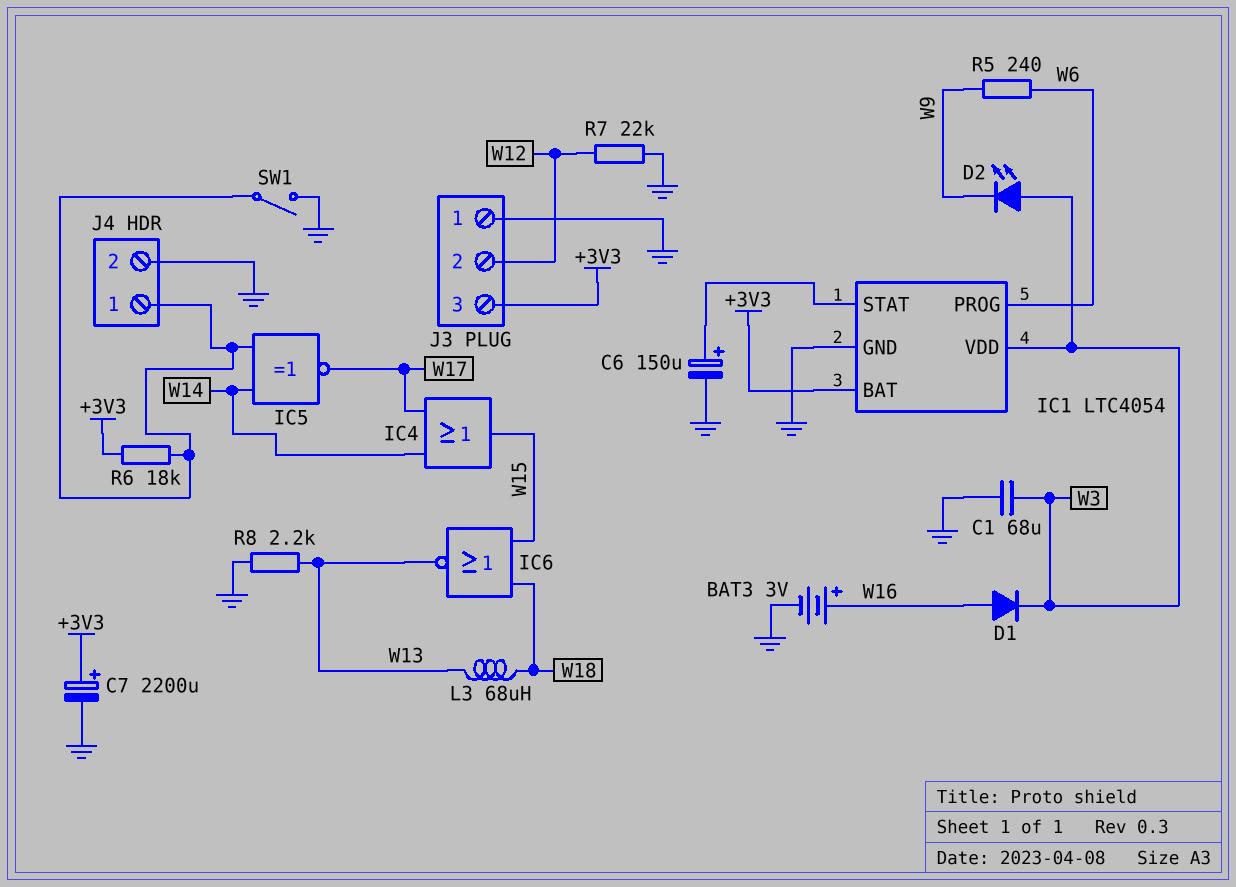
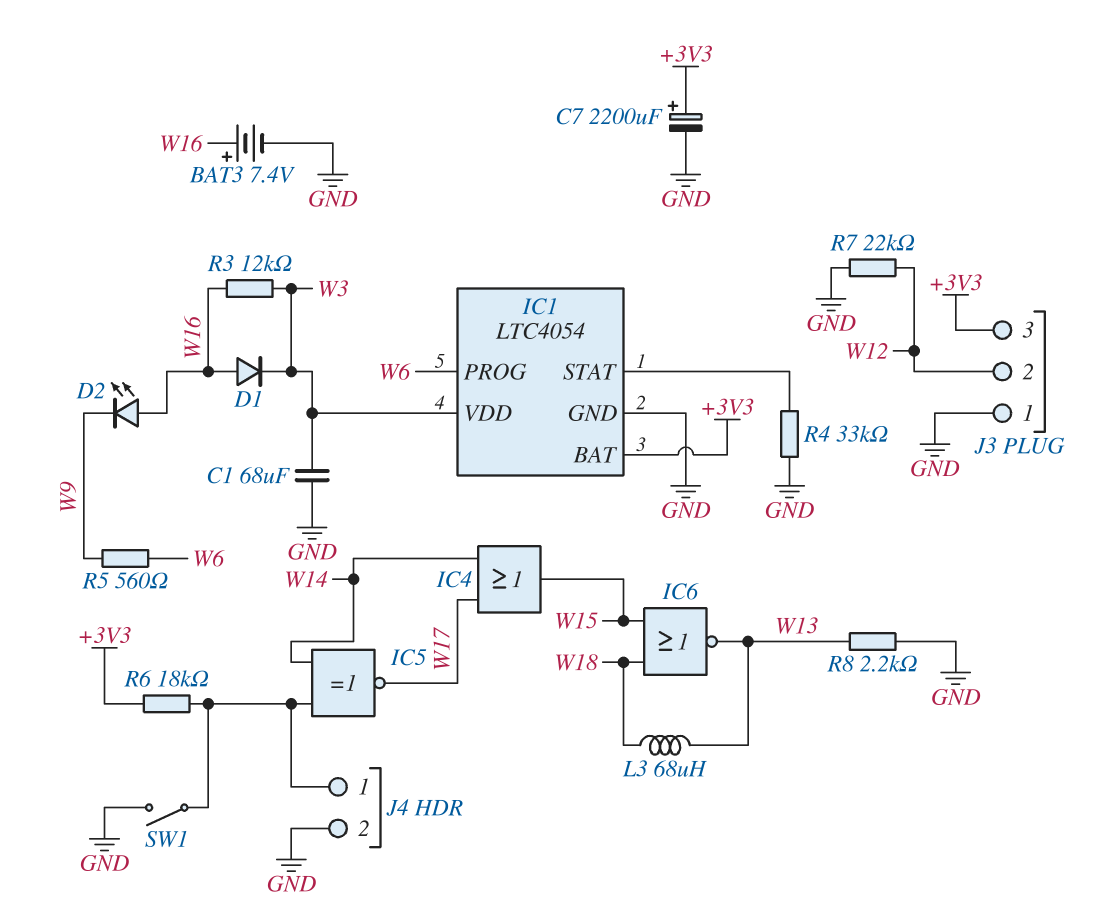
BAT3: 3V (plus W16, minus GND) -> 7.4V (plus W16, minus GND)
C6: 150uF (plus IC1/STAT, minus GND) -> none
D2: LED (A W3, K W9) -> LED (A W16, K W9)
R3: none -> 12k (W3, W16)
R4: none -> 33k (GND, IC1/STAT)
R5: 240 (W6, W9) -> 560 (W6, W9)

